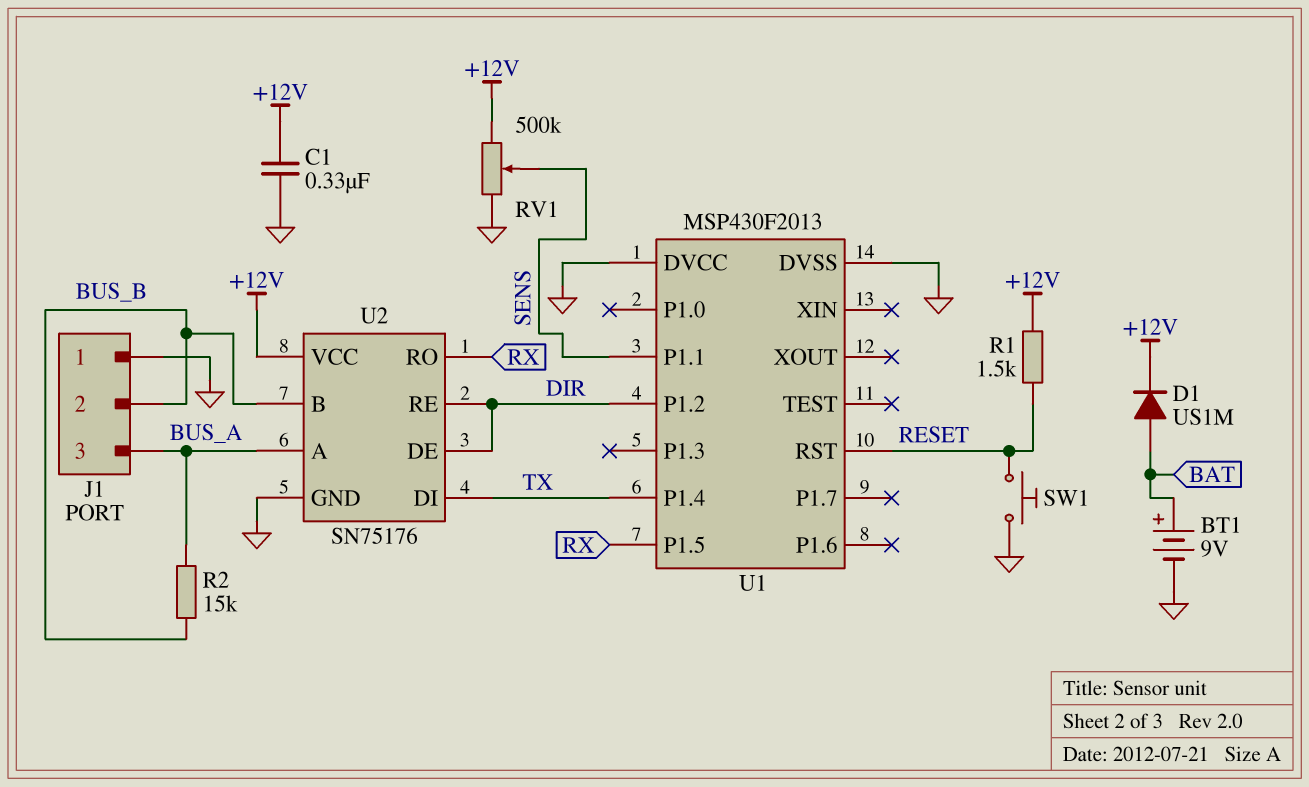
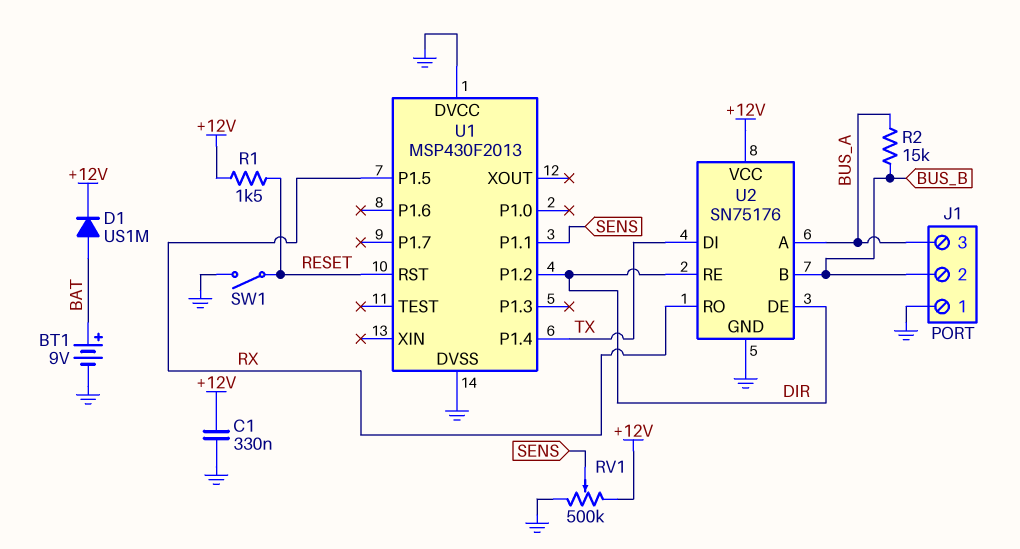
SW1: button (GND, RESET) -> switch (GND, RESET)

